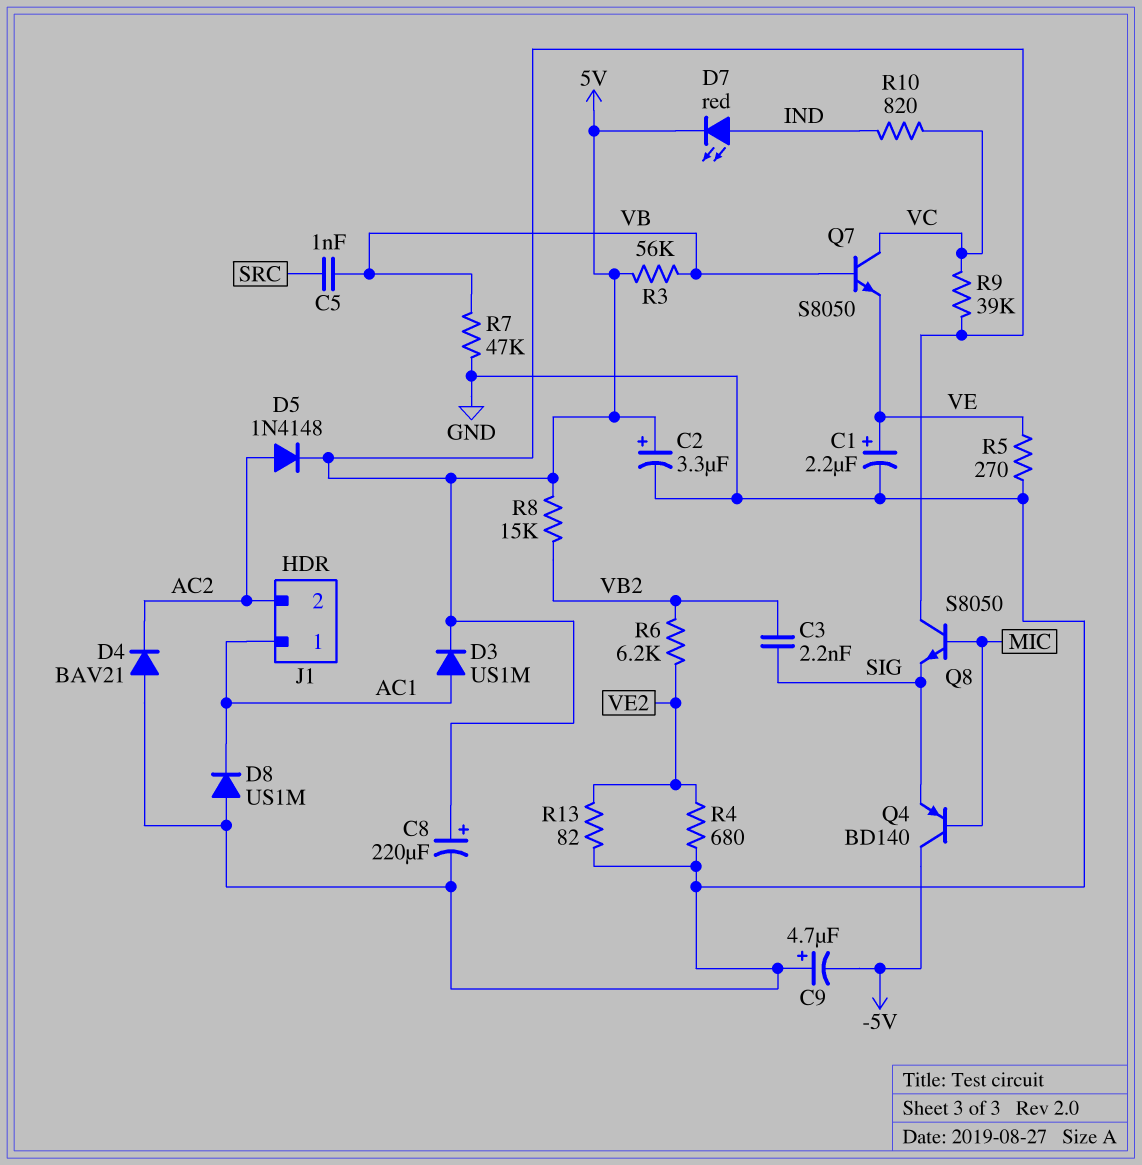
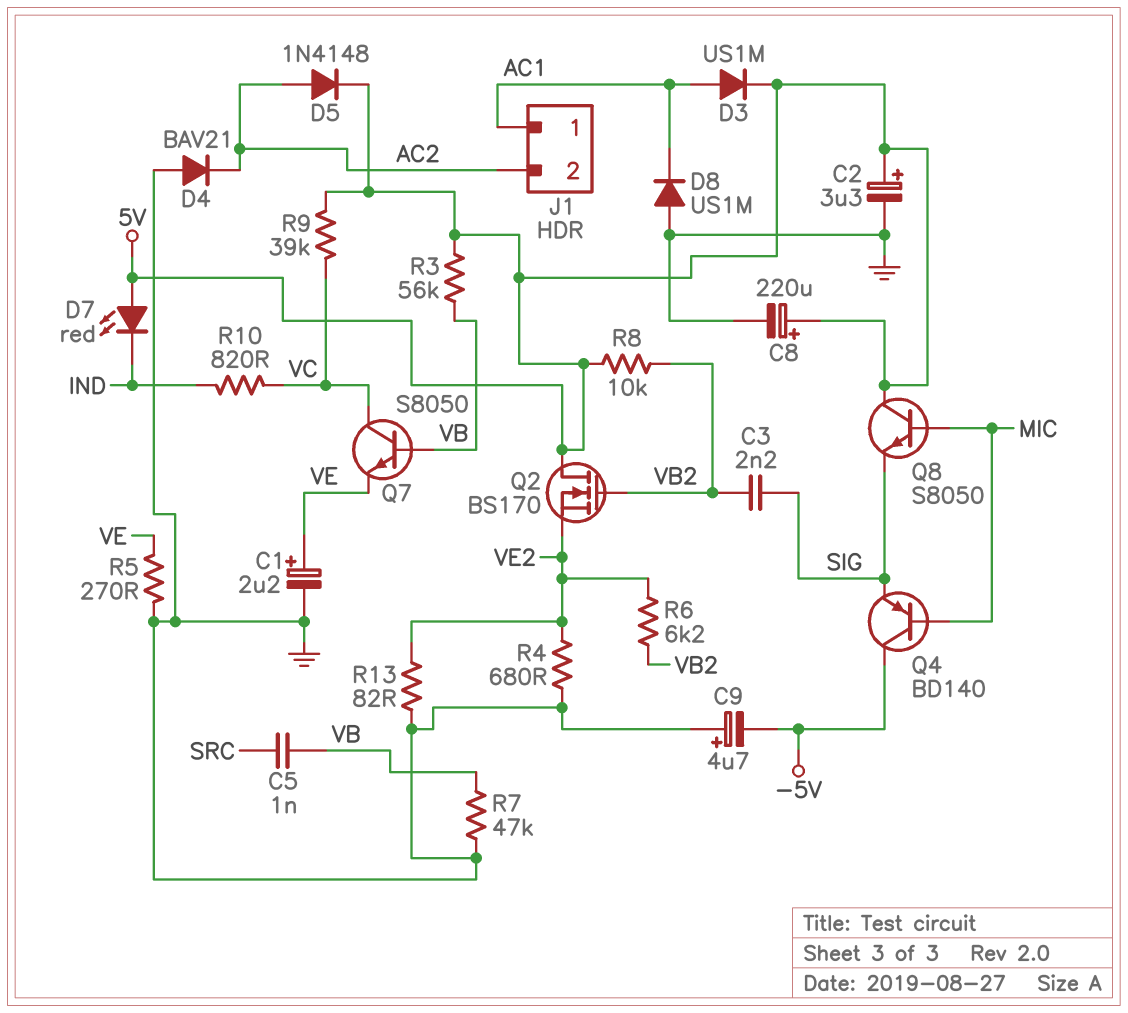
D7: LED red (A IND, K 5V) -> LED red (A 5V, K IND)
Q2: none -> NMOS BS170 (G VB2, D 5V, S VE2)
R8: 15k (5V, VB2) -> 10k (5V, VB2)

